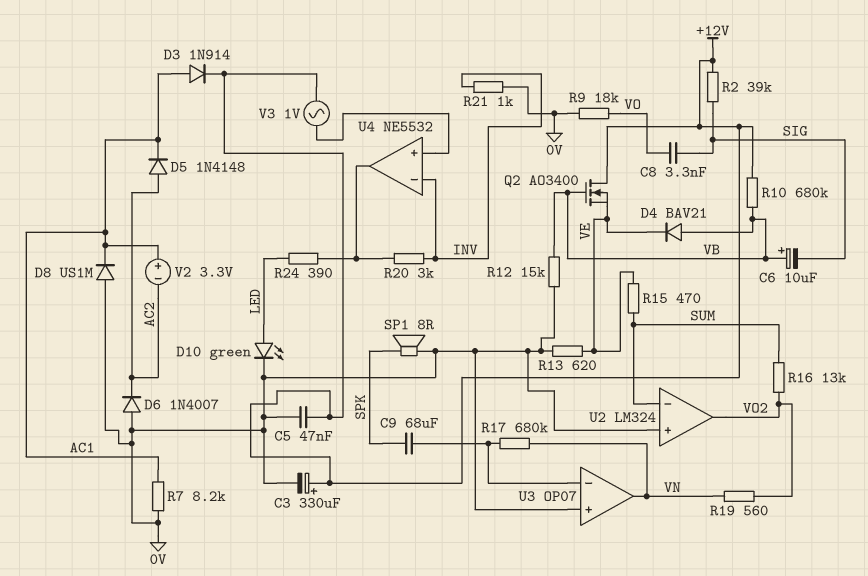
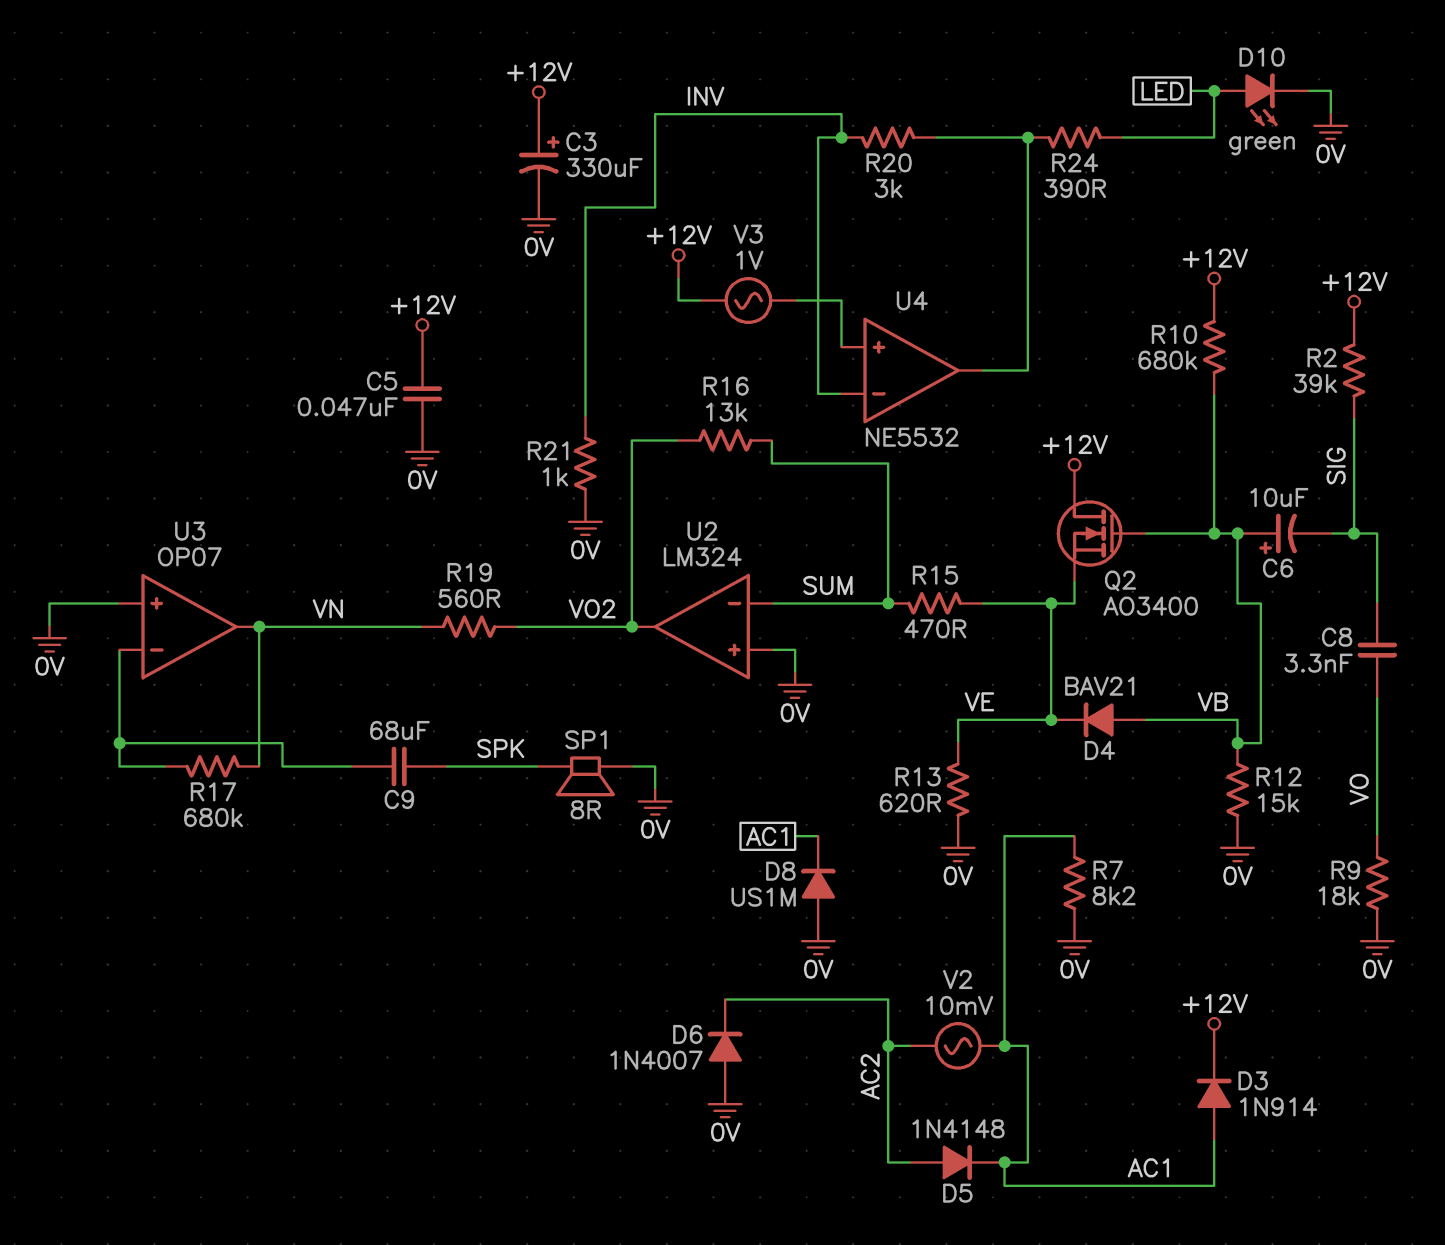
V2: 3.3V (plus AC1, minus AC2) -> AC 10mV (AC1, AC2)

